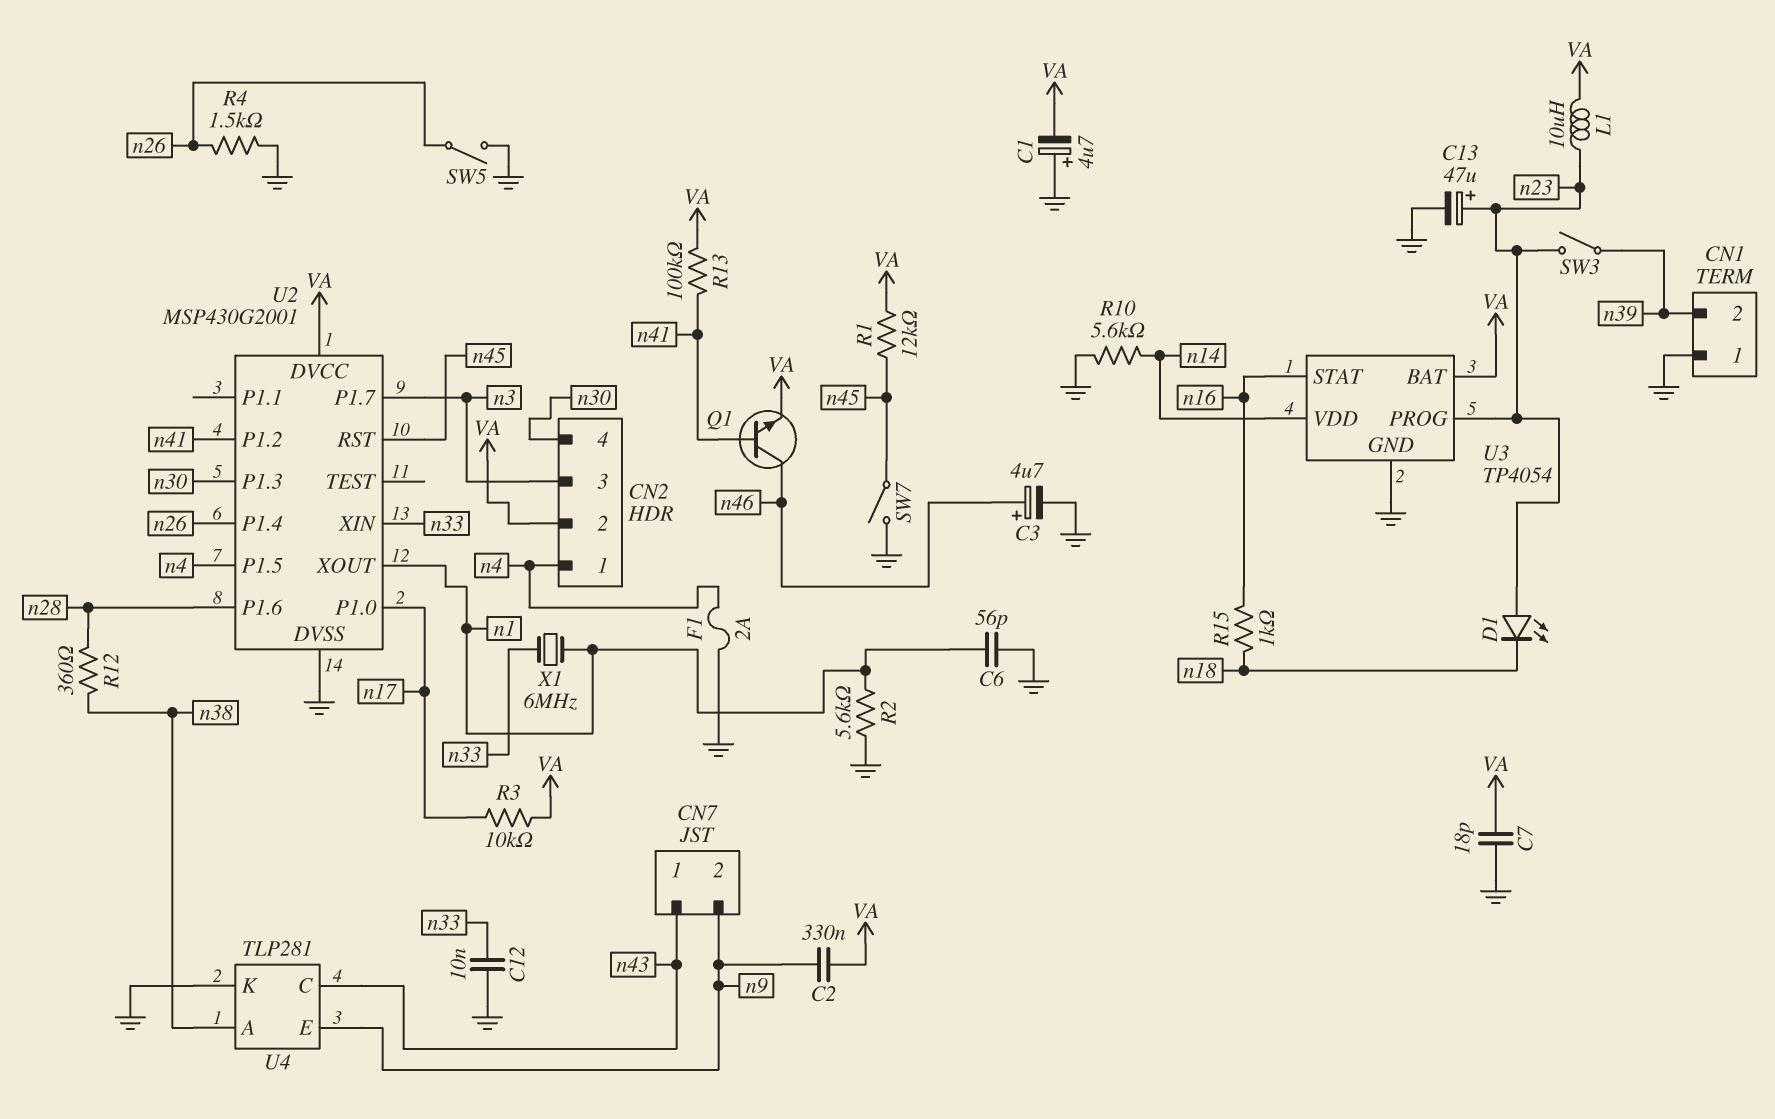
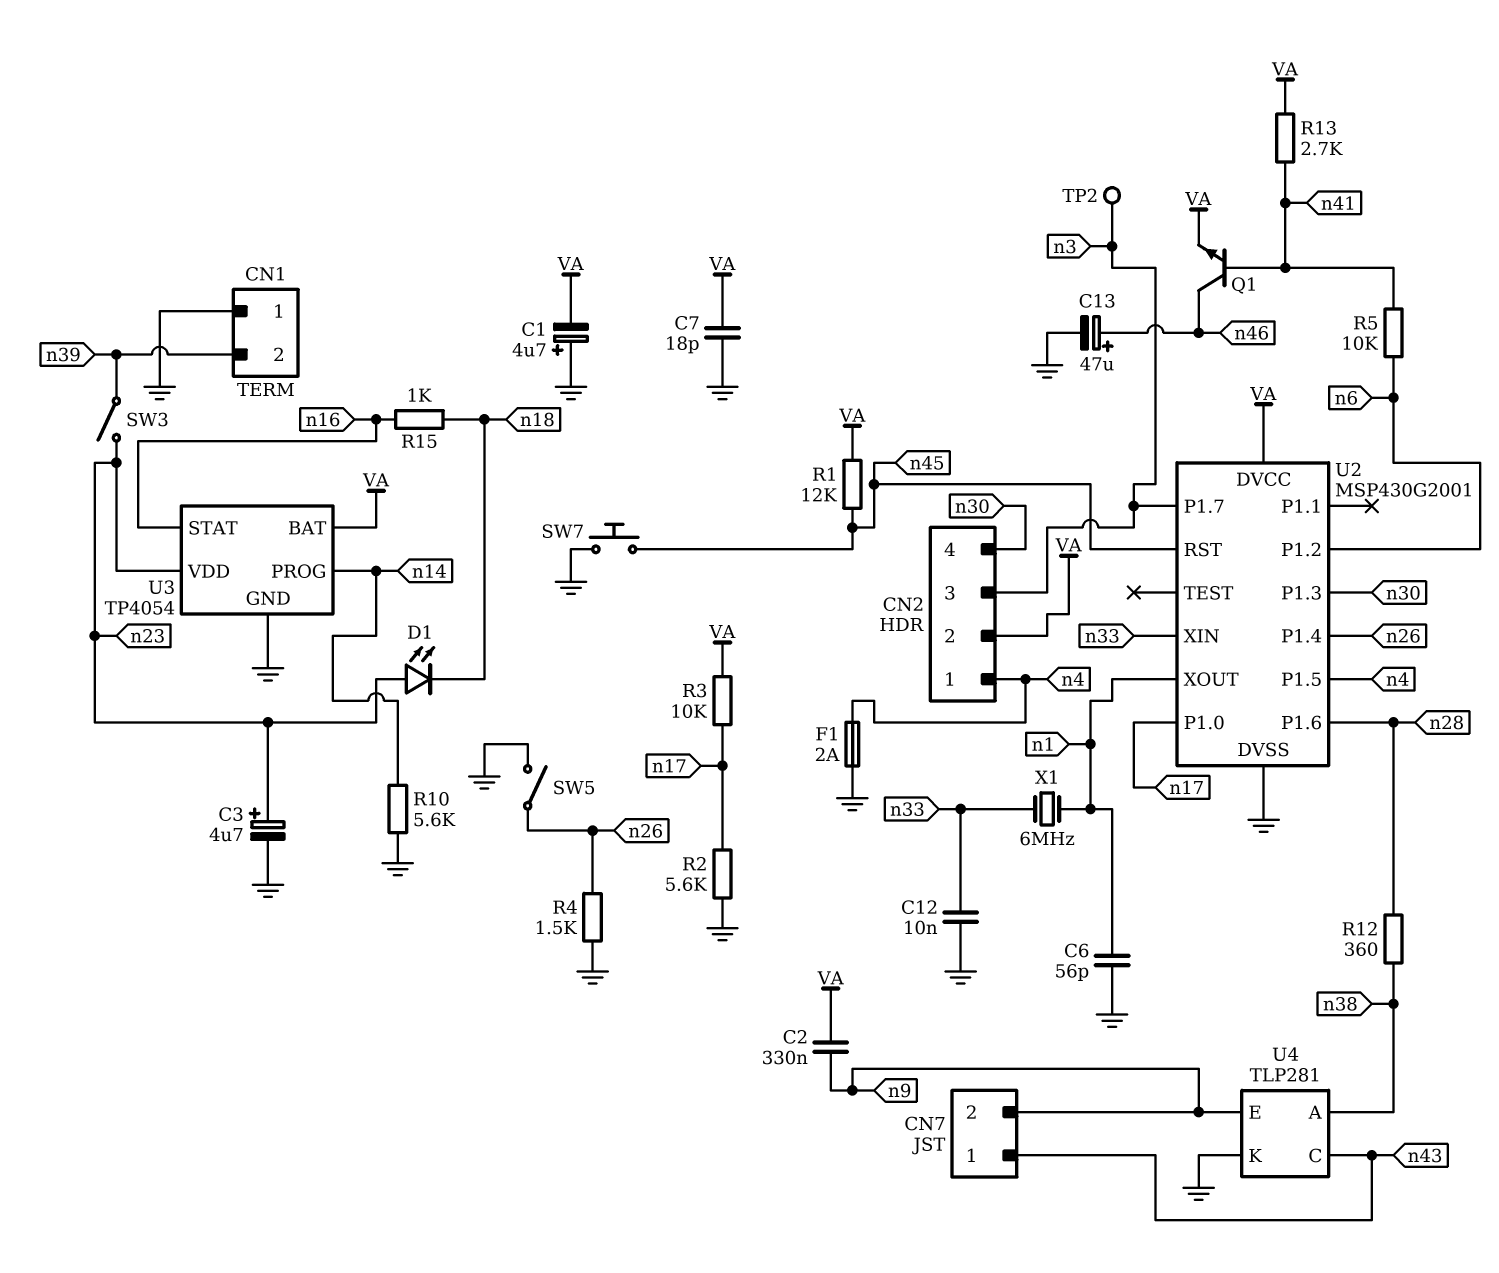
C3: 4.7uF (plus n46, minus GND) -> 4.7uF (plus n23, minus GND)
C13: 47uF (plus n23, minus GND) -> 47uF (plus n46, minus GND)
L1: 10uH (VA, n23) -> none
R2: 5.6k (GND, n1) -> 5.6k (GND, n17)
R5: none -> 10k (n6, n41)
R13: 100k (VA, n41) -> 2.7k (VA, n41)
SW7: switch (GND, n45) -> button (GND, n45)
TP2: none -> test point (n3)
U2 pin P1.2: n41 -> n6
U3 pin PROG: n23 -> n14
U3 pin VDD: n14 -> n23

